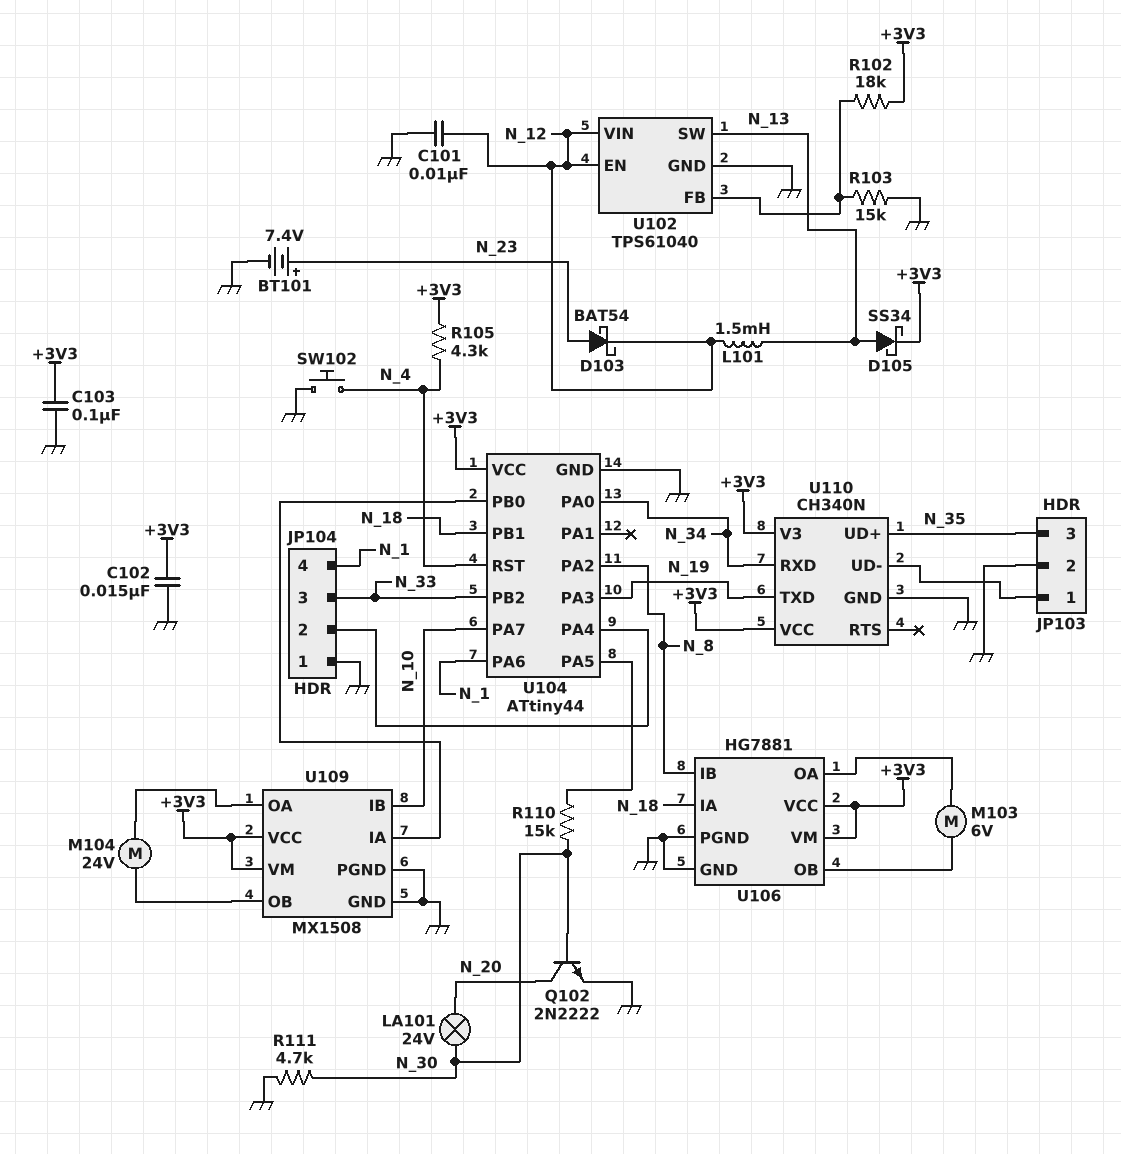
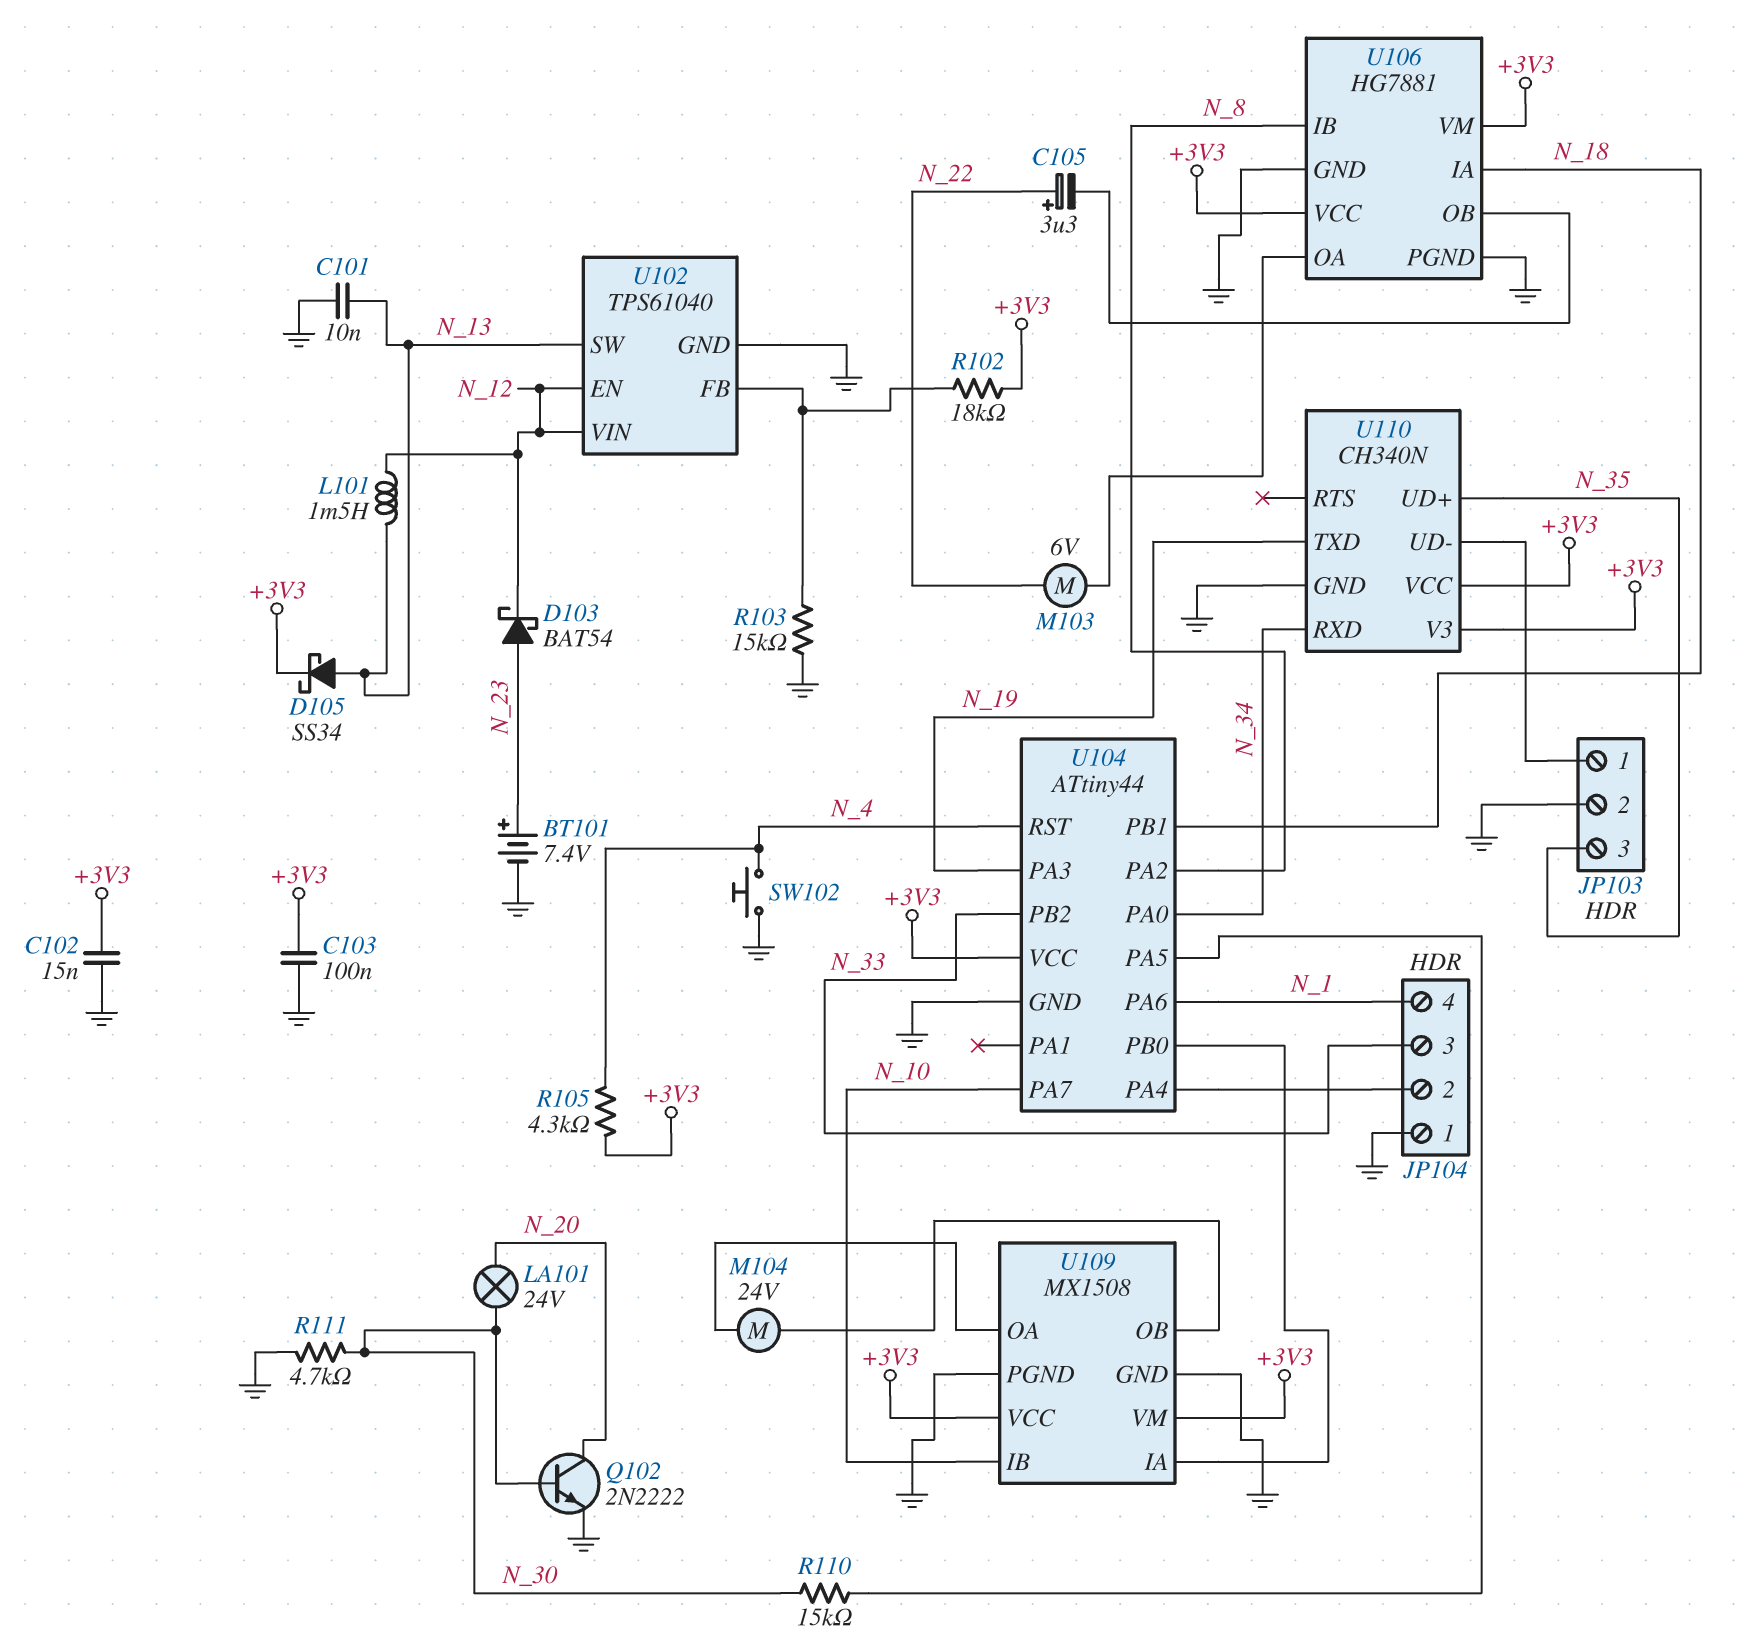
C101: 10nF (GND, N_12) -> 10nF (GND, N_13)
C105: none -> 3.3uF (plus N_22, minus U106/OB)
M103: motor 6V (U106/OA, U106/OB) -> motor 6V (N_22, U106/OA)

